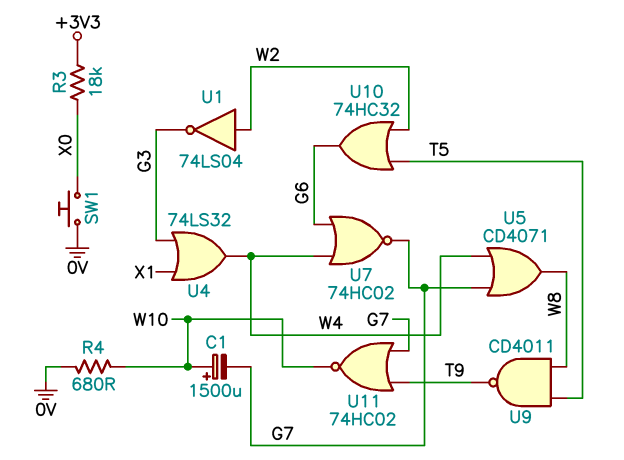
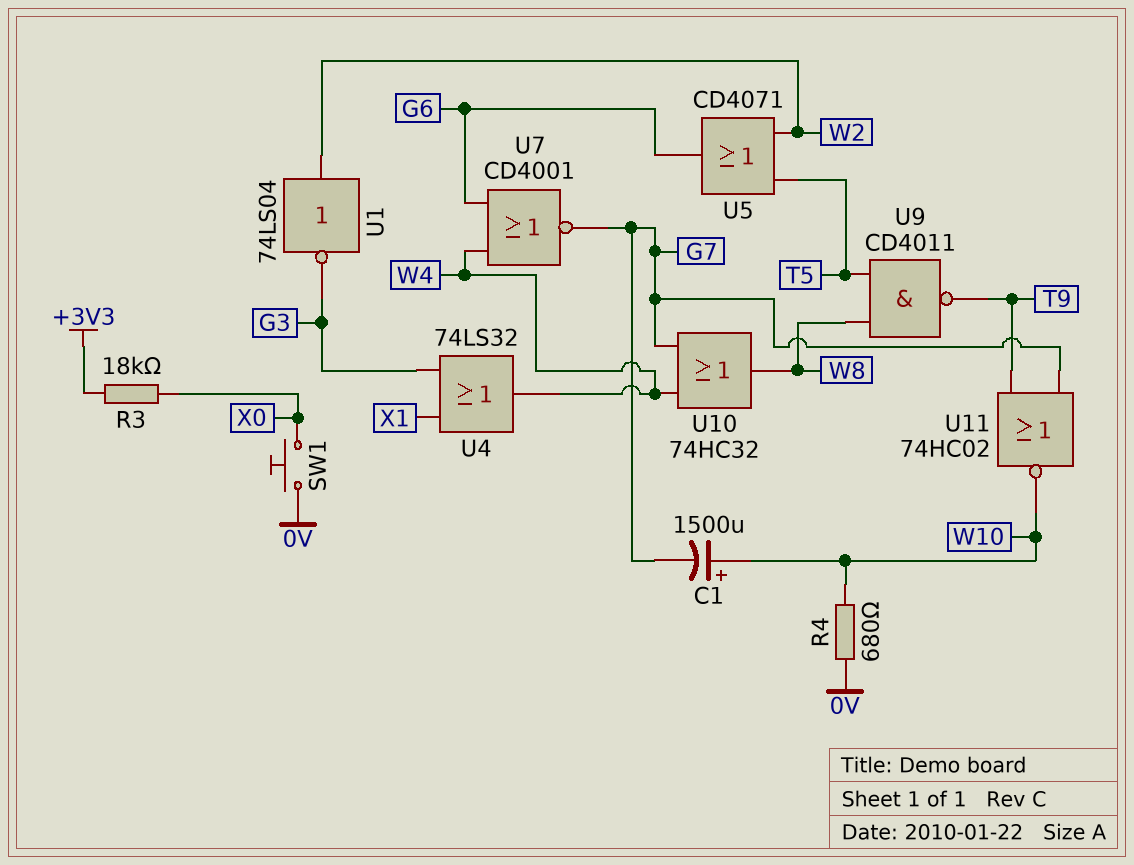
U5: OR CD4071 (in G7, in W4, out W8) -> OR CD4071 (in T5, in W2, out G6)
U7: NOR 74HC02 (in G6, in W4, out G7) -> NOR CD4001 (in G6, in W4, out G7)
U10: OR 74HC32 (in T5, in W2, out G6) -> OR 74HC32 (in G7, in W4, out W8)

